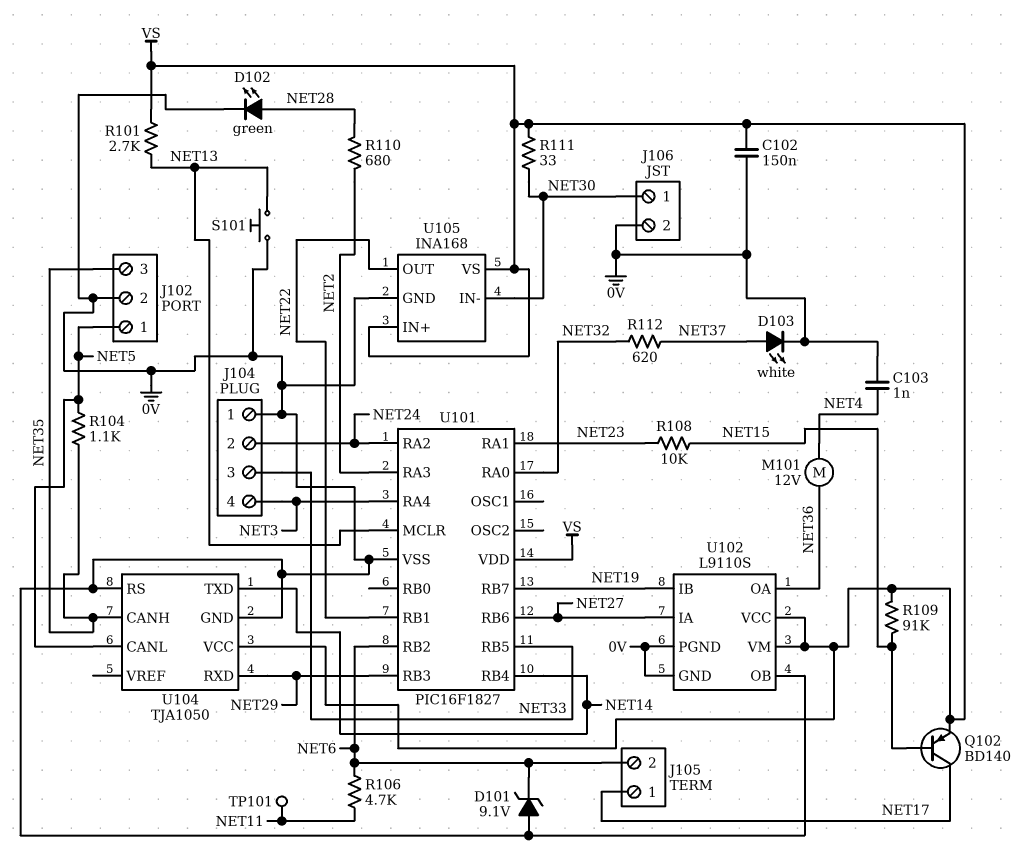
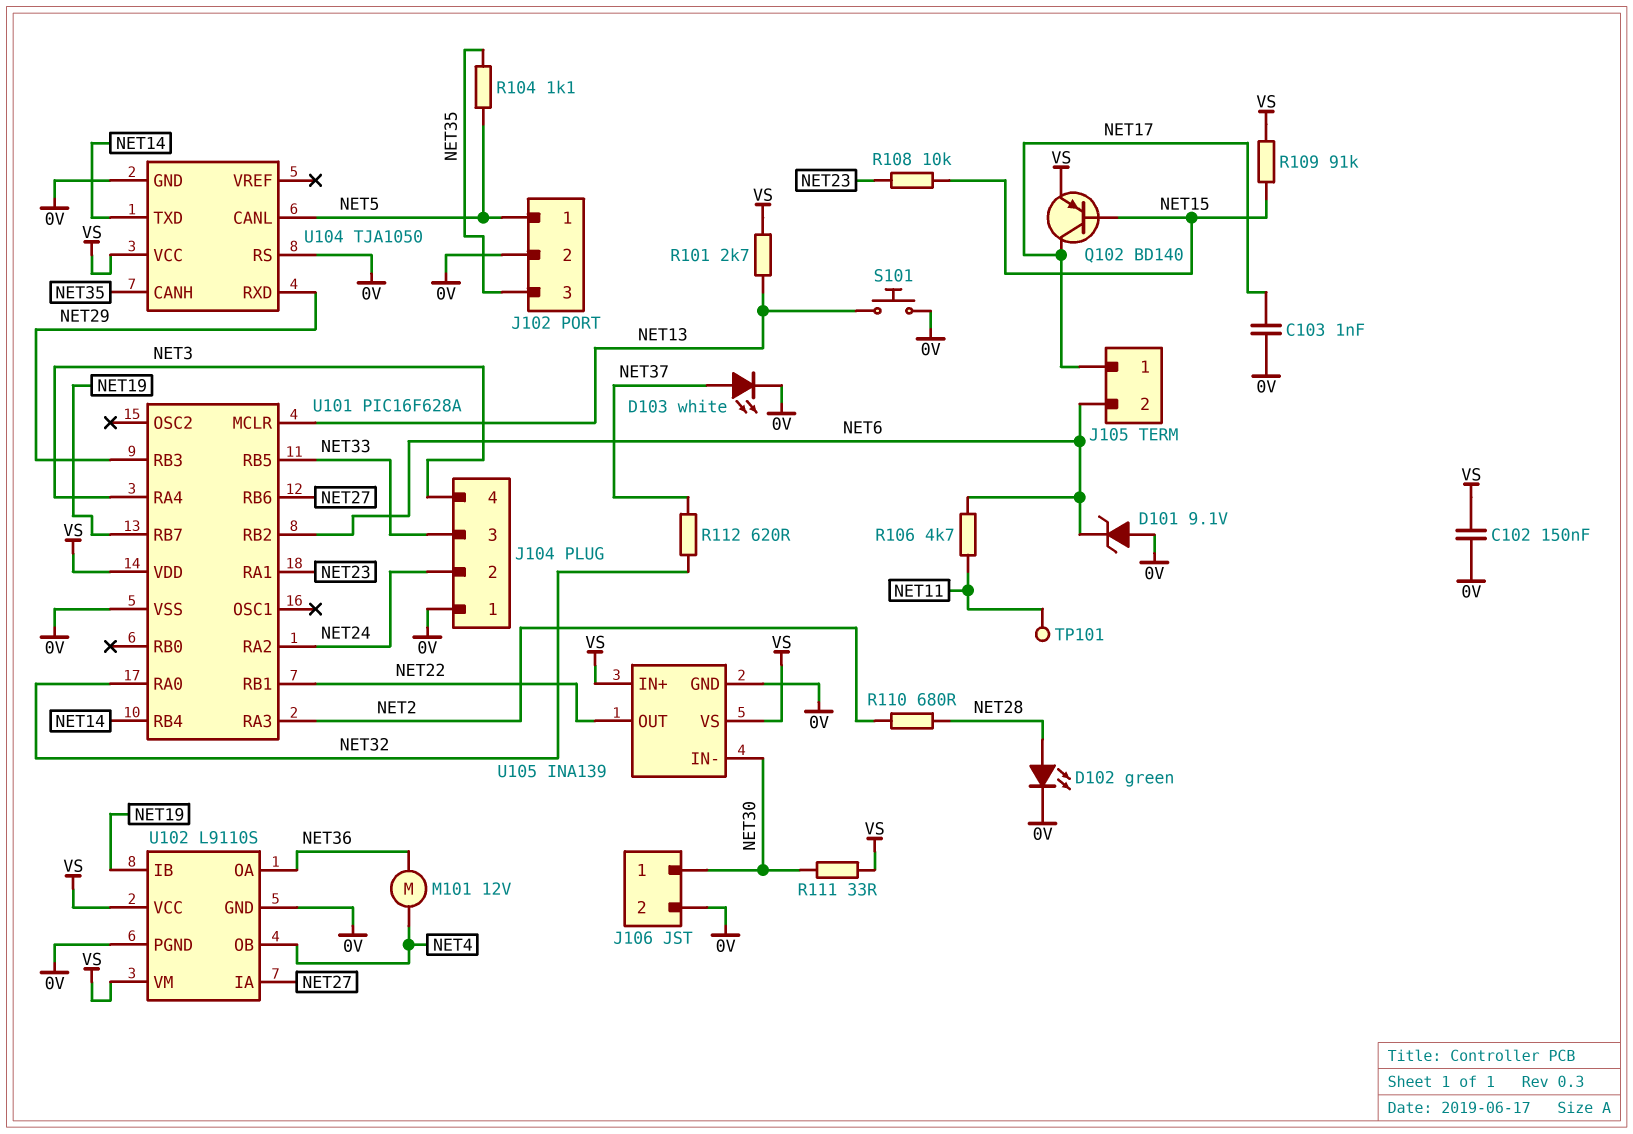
C103: 1nF (0V, NET4) -> 1nF (0V, NET17)
U101: PIC16F1827 -> PIC16F628A
U102 pin OB: 0V -> NET4
U105: INA168 -> INA139

